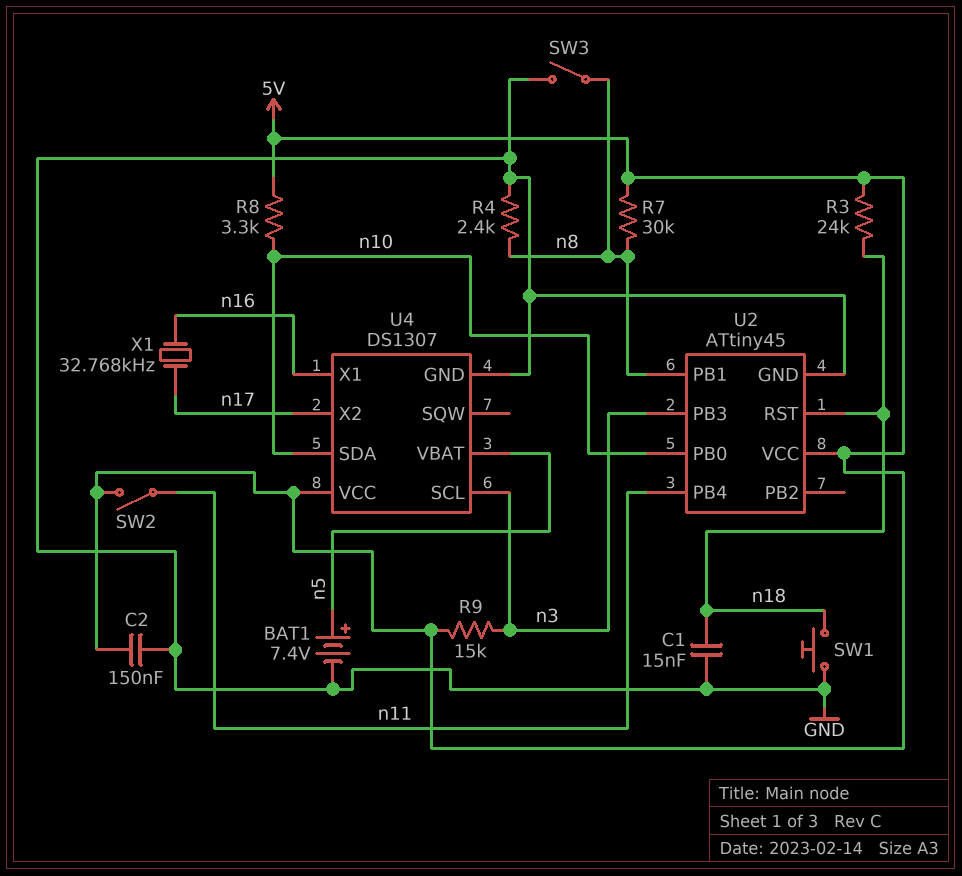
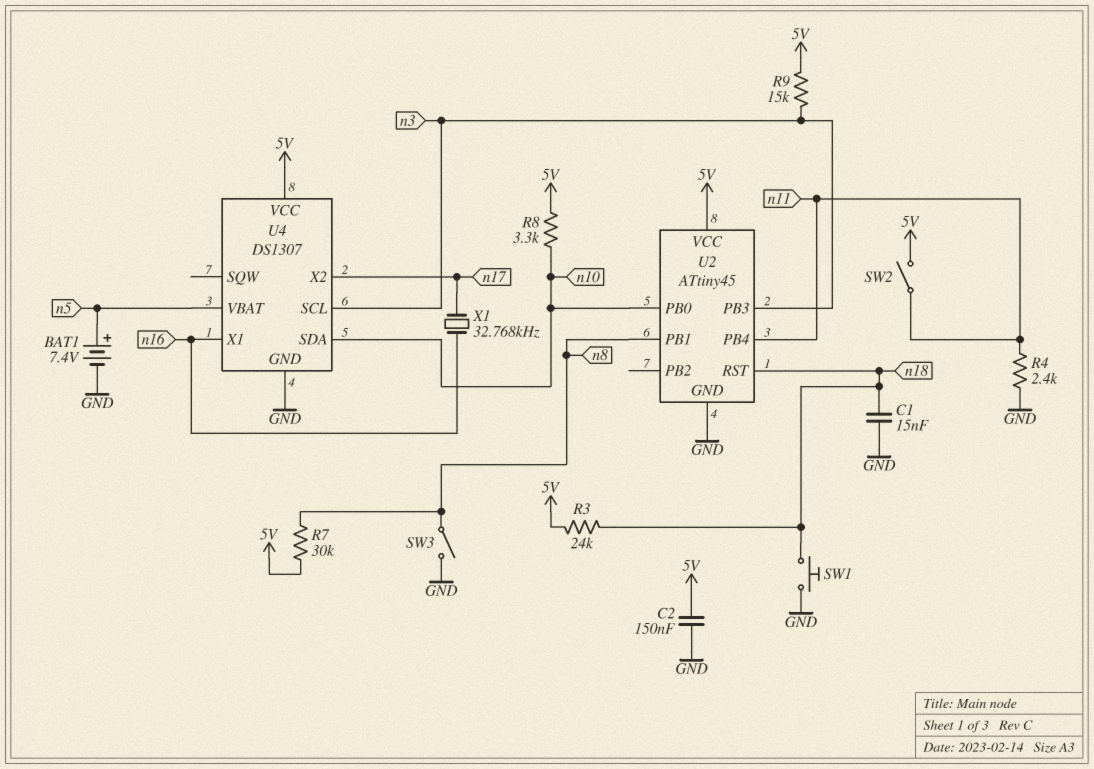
R4: 2.4k (GND, n8) -> 2.4k (GND, n11)

